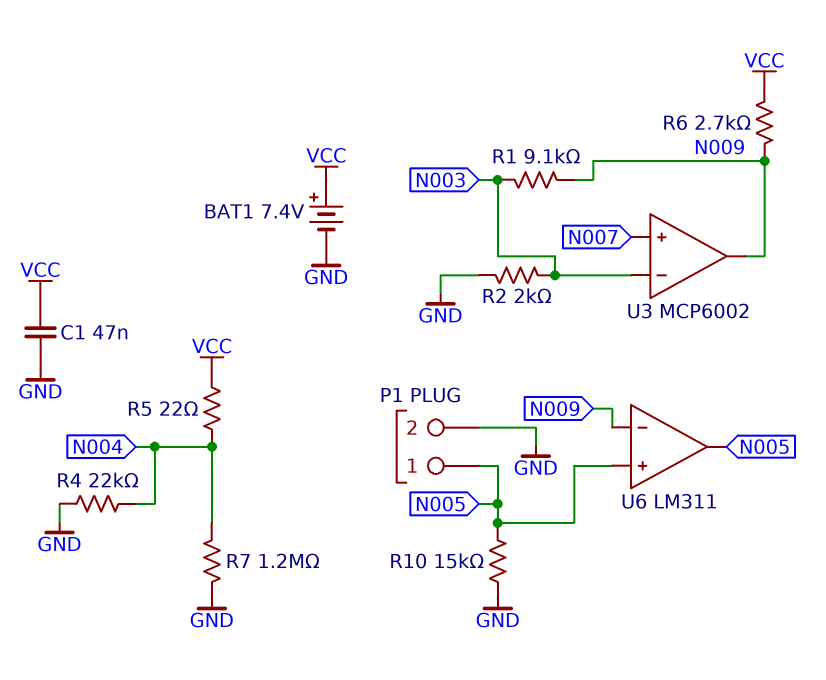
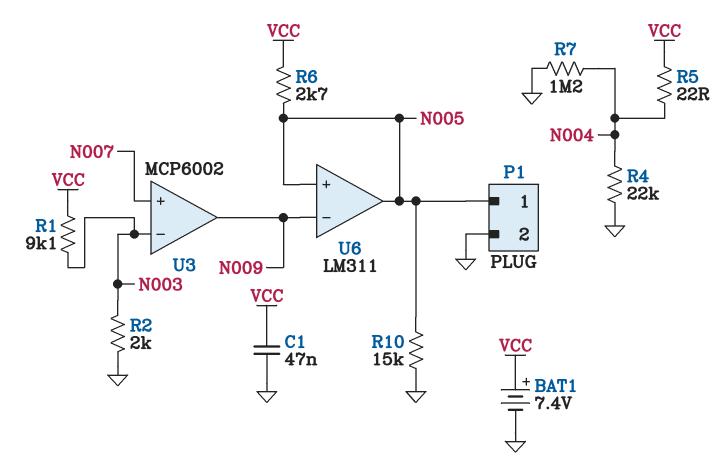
R1: 9.1k (N003, N009) -> 9.1k (N003, VCC)
R6: 2.7k (N009, VCC) -> 2.7k (N005, VCC)

